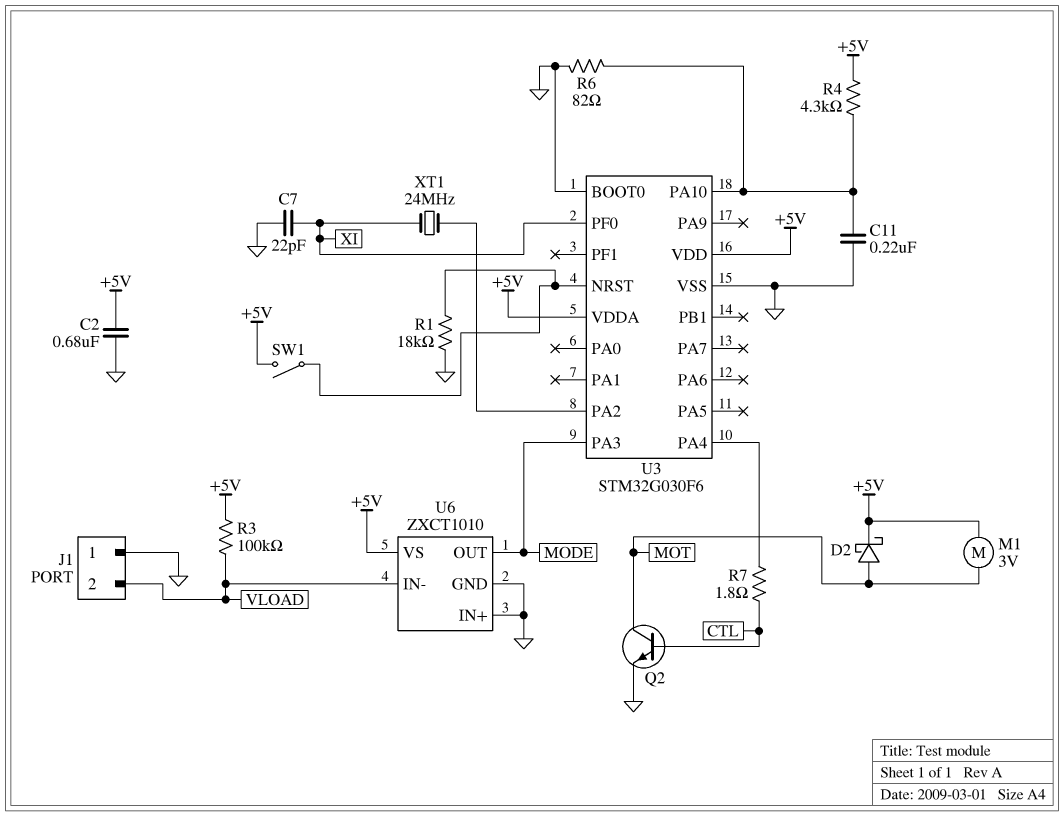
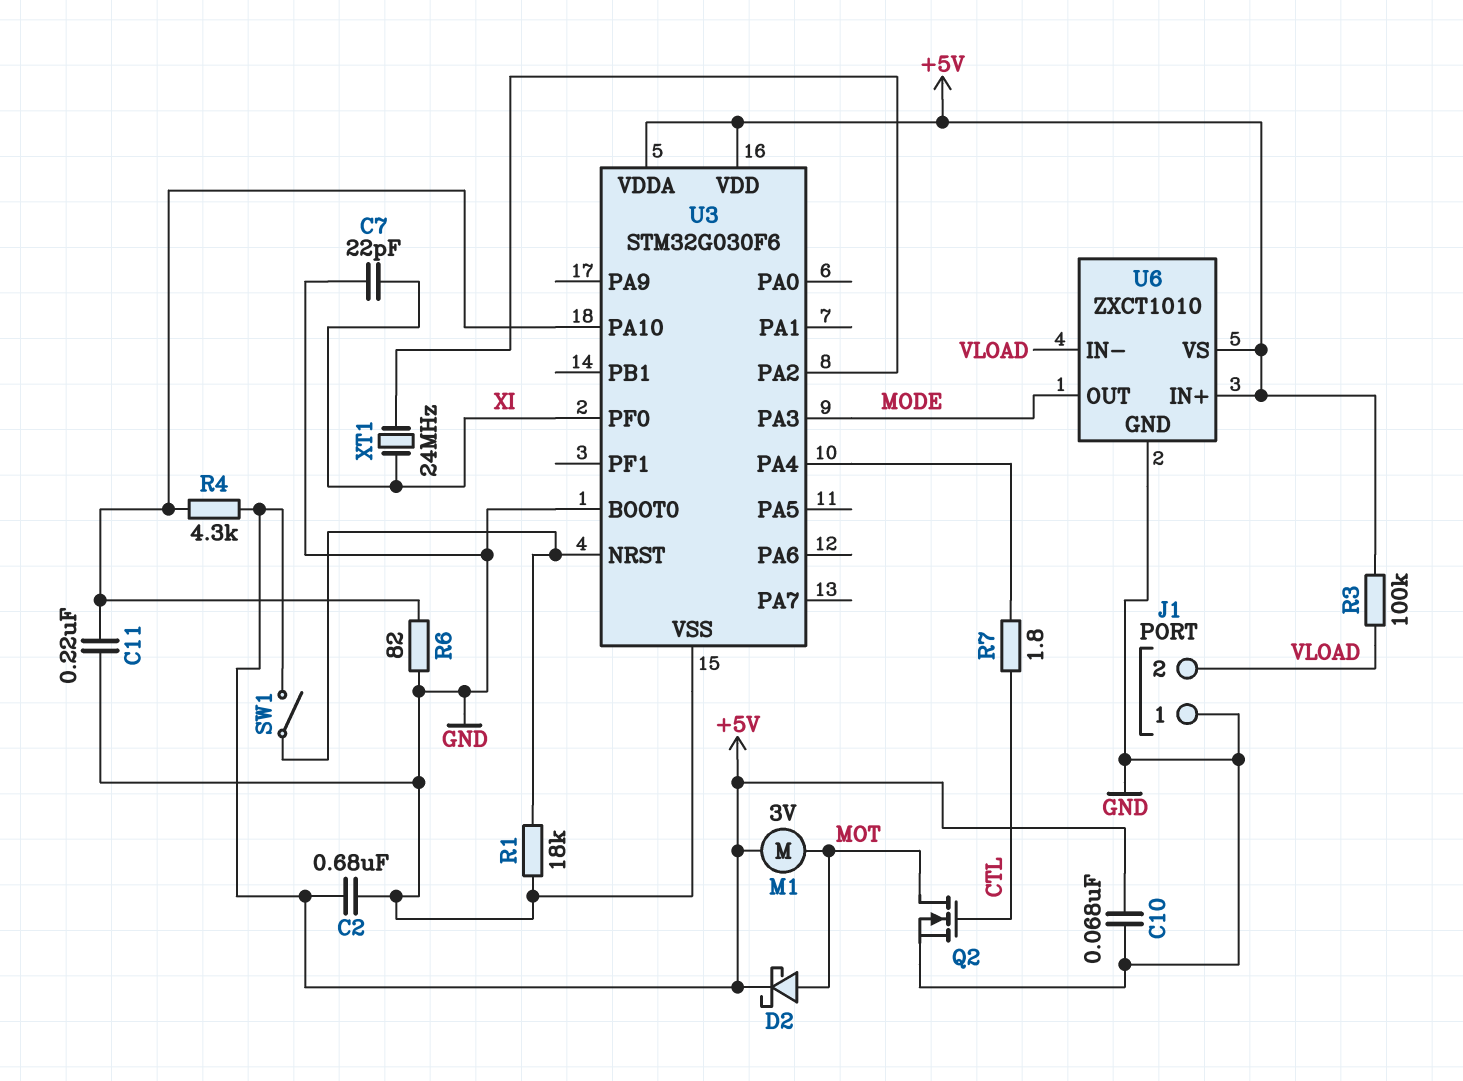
C10: none -> 68nF (+5V, GND)
Q2: NPN (B CTL, C MOT, E GND) -> NMOS (G CTL, D MOT, S GND)
U6 pin IN+: GND -> +5V

